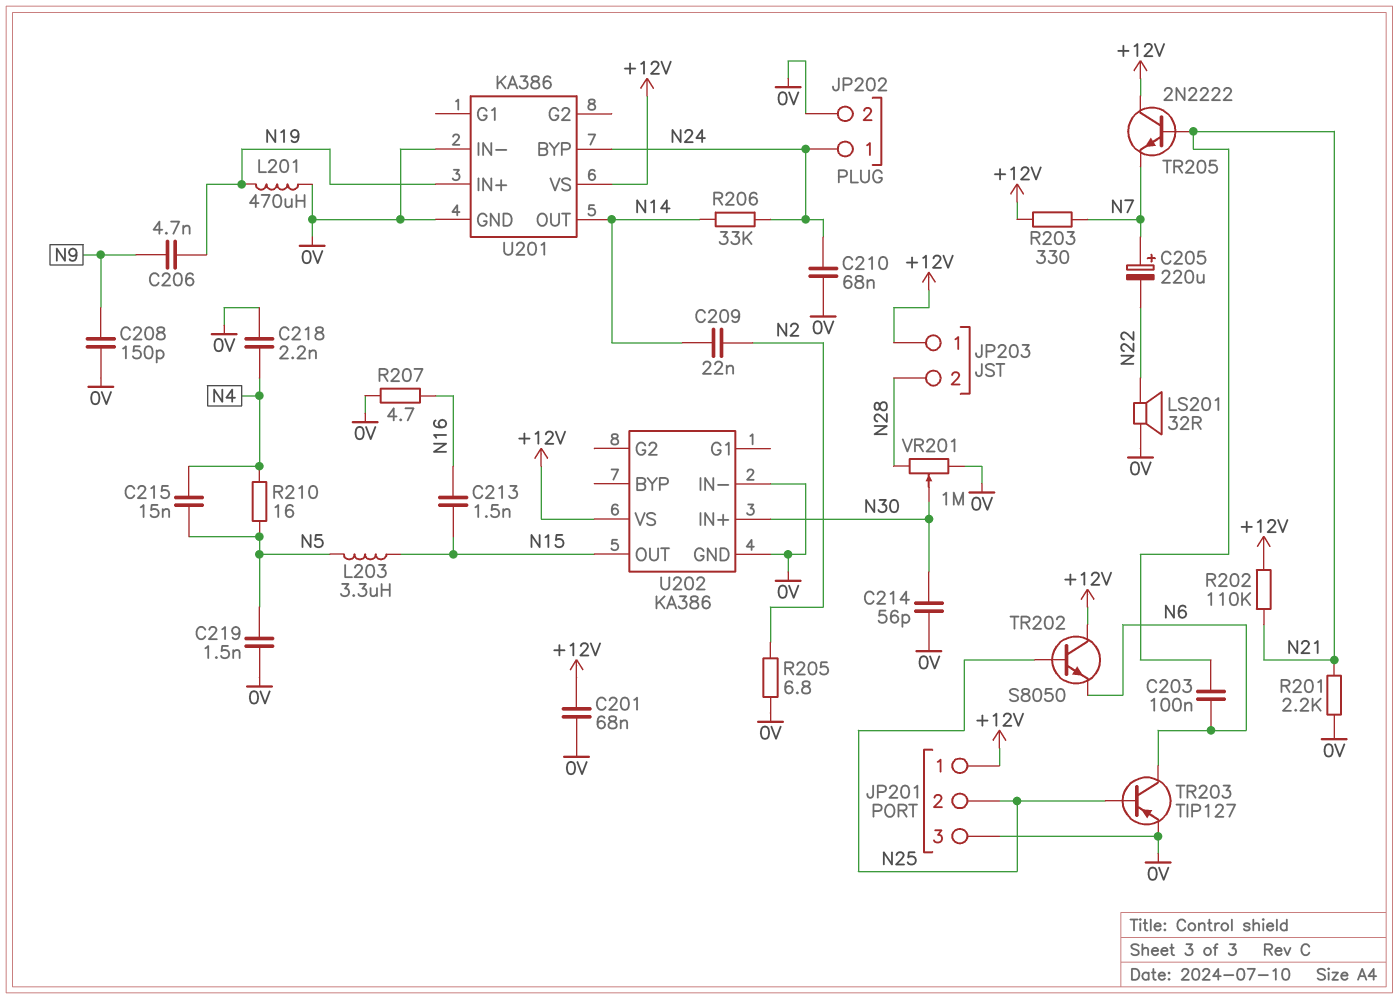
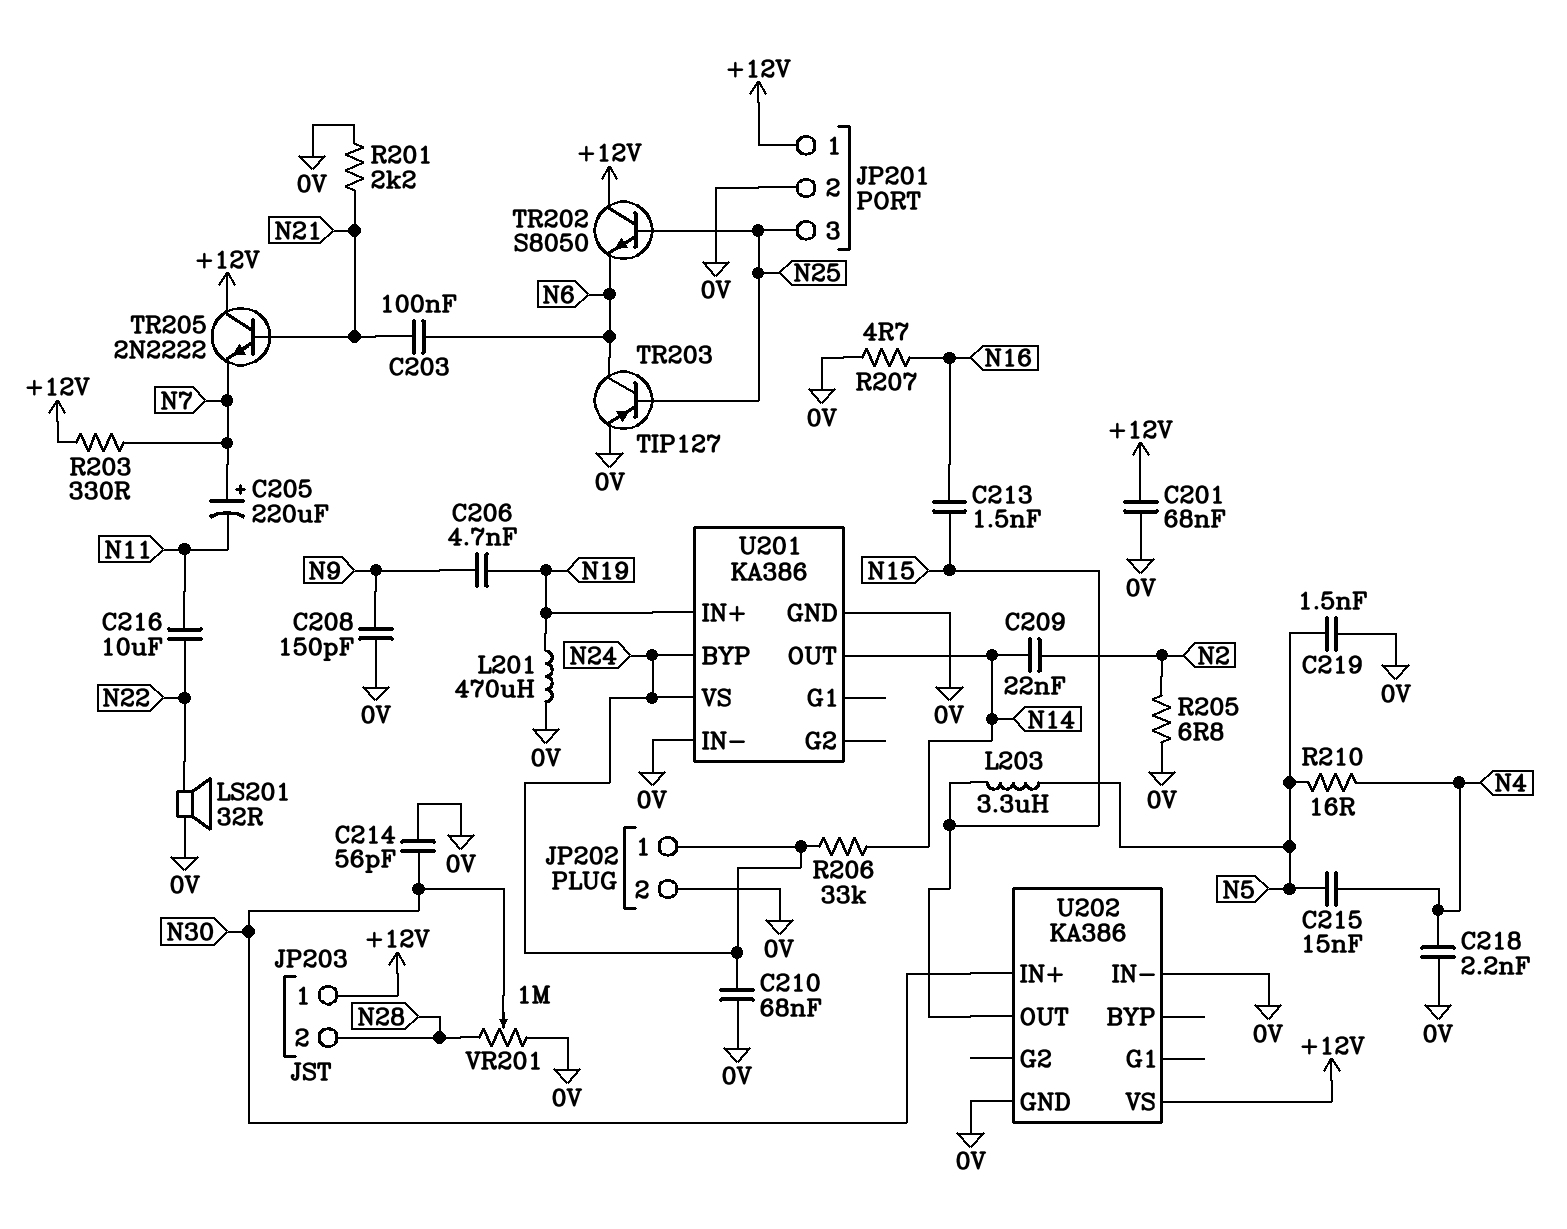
C205: 220uF (plus N7, minus N22) -> 220uF (plus N7, minus N11)
C216: none -> 10uF (N11, N22)
JP201 pin 2: N25 -> 0V
JP201 pin 3: 0V -> N25
R202: 110k (+12V, N21) -> none
U201 pin VS: +12V -> N24

